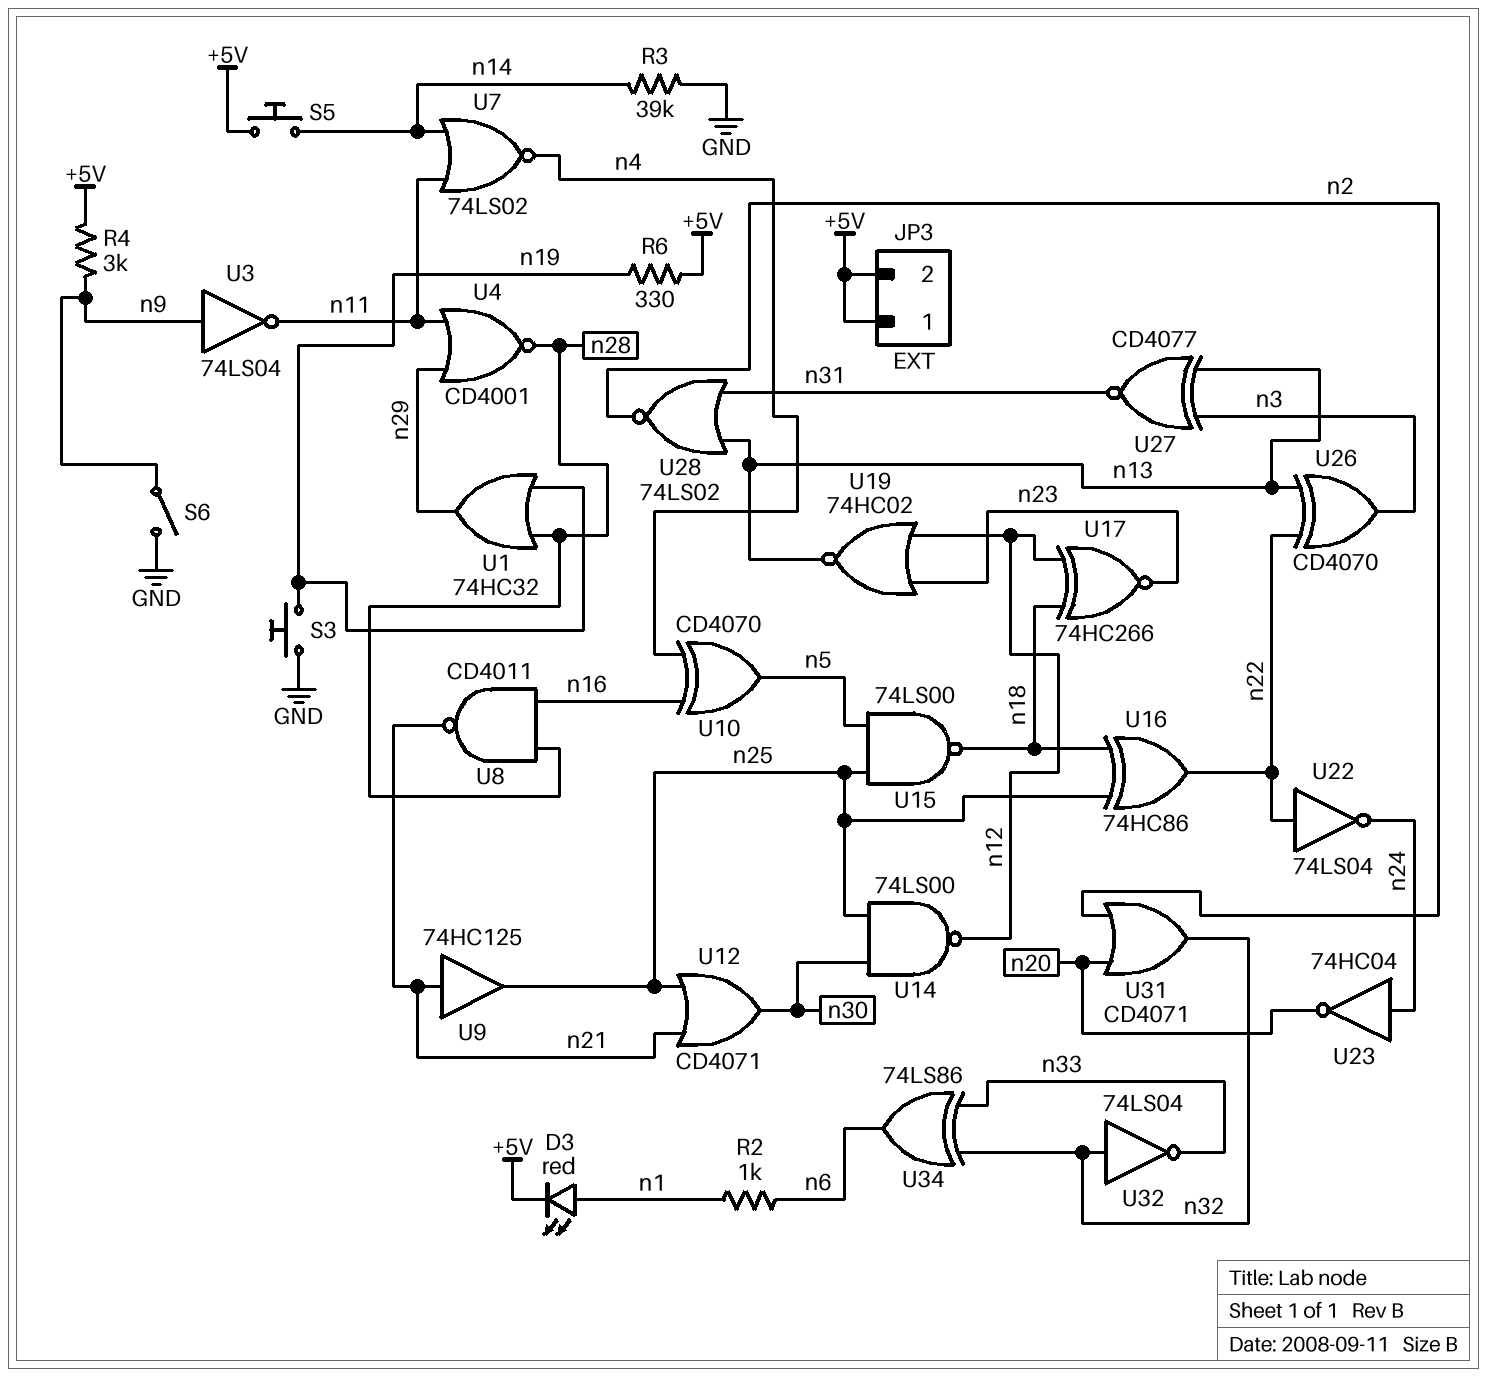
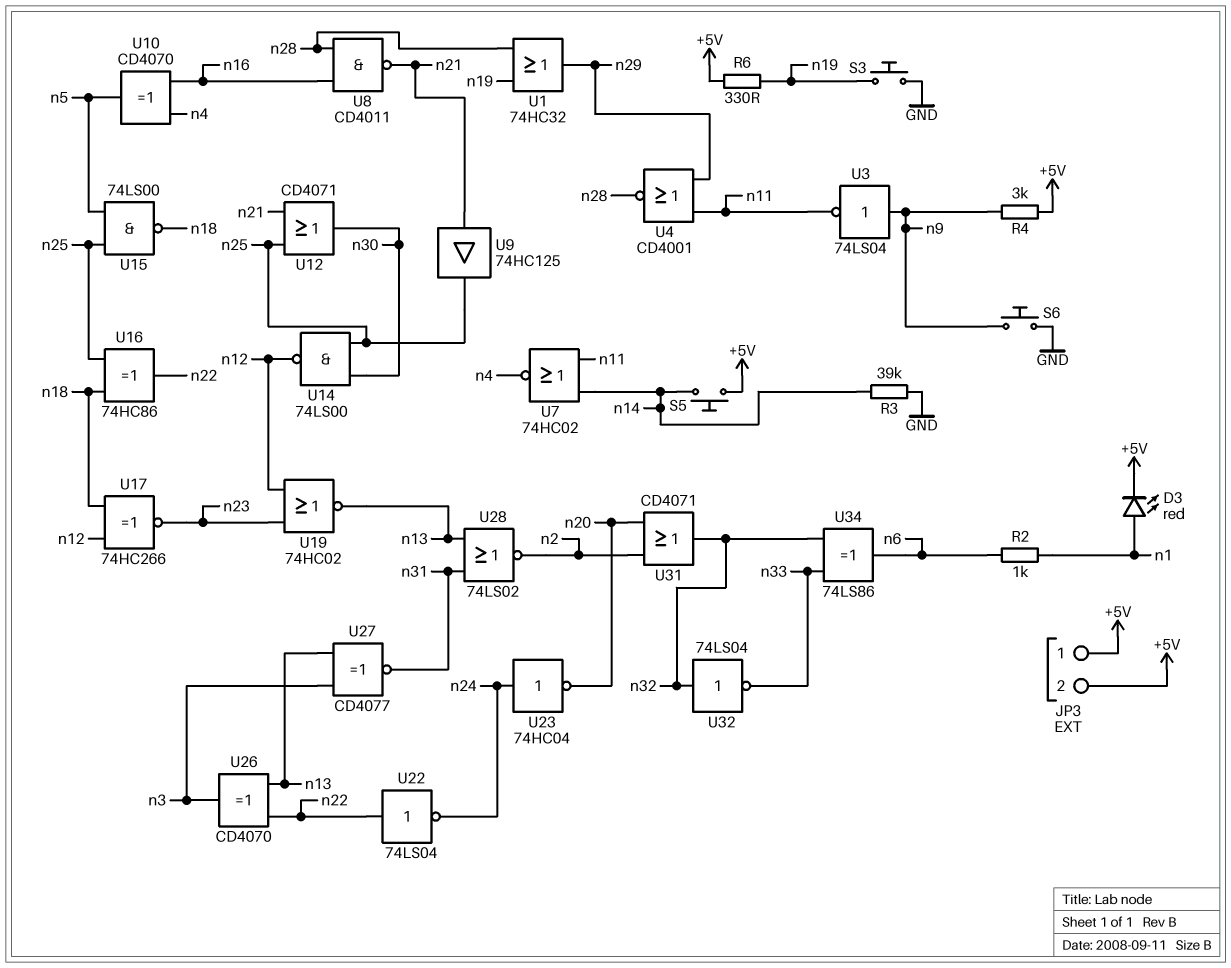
S6: switch (GND, n9) -> button (GND, n9)
U7: NOR 74LS02 (in n11, in n14, out n4) -> NOR 74HC02 (in n11, in n14, out n4)

